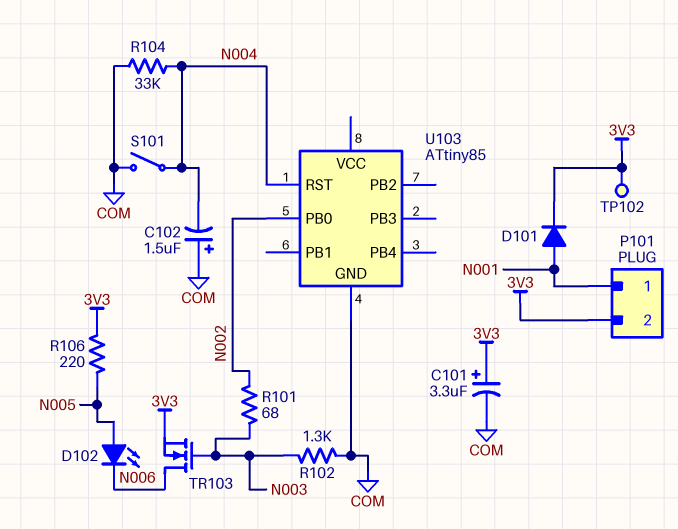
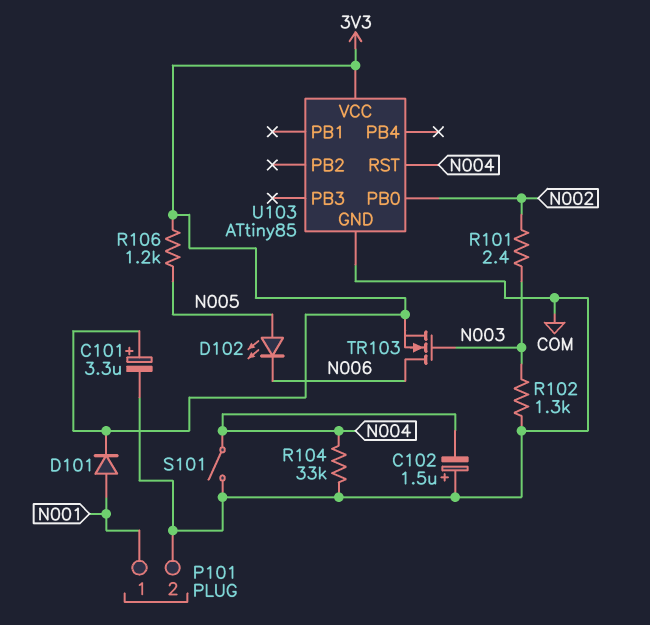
P101 pin 2: 3V3 -> COM
R101: 68 (N002, N003) -> 2.4 (N002, N003)
R106: 220 (3V3, N005) -> 1.2k (3V3, N005)
TP102: test point (3V3) -> none
U103 pin VCC: none -> 3V3

